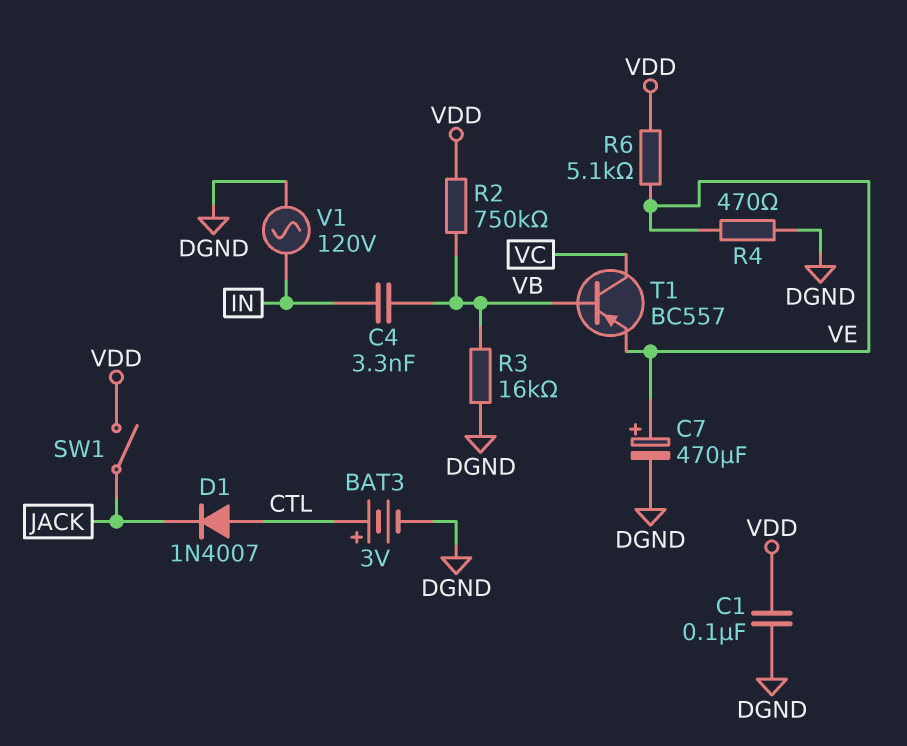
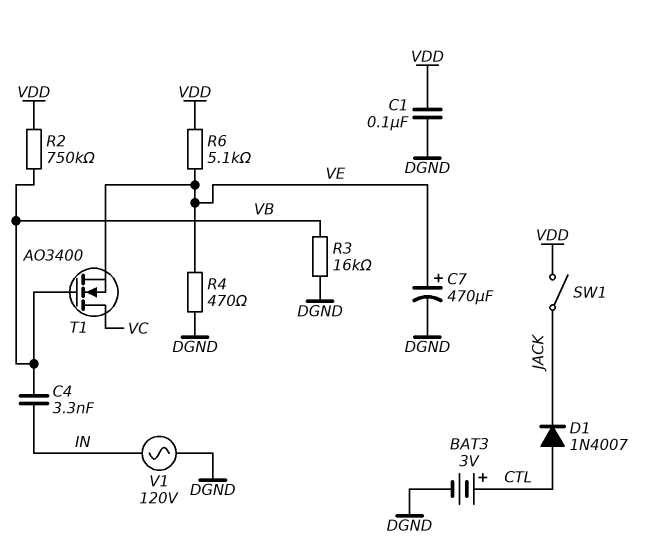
T1: PNP BC557 (B VB, C VC, E VE) -> NMOS AO3400 (G VB, D VC, S VE)

